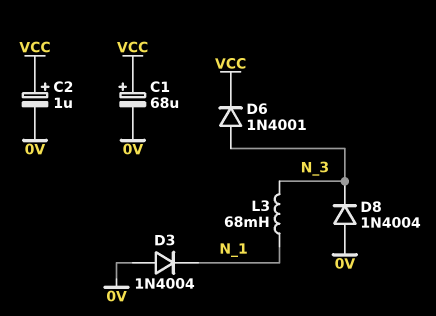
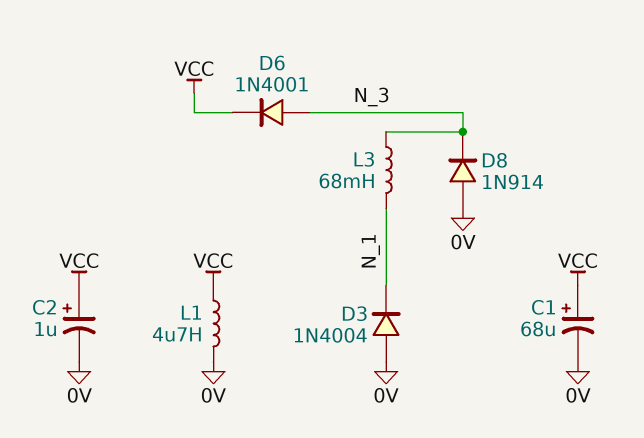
D8: diode 1N4004 (A 0V, K N_3) -> diode 1N914 (A 0V, K N_3)
L1: none -> 4.7uH (0V, VCC)

